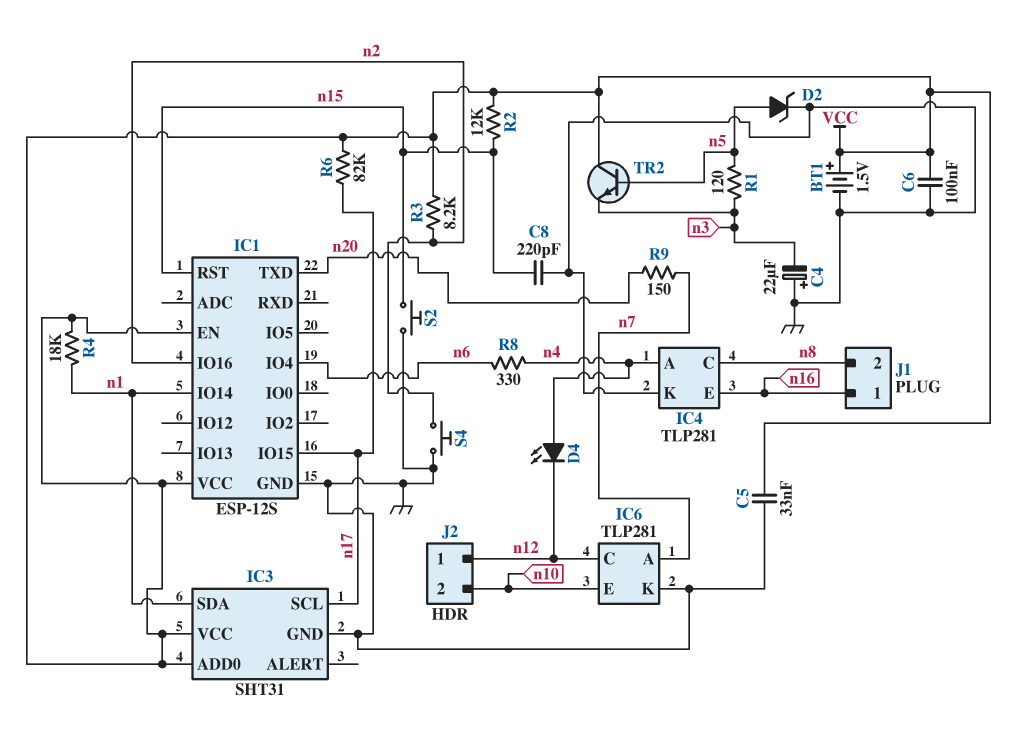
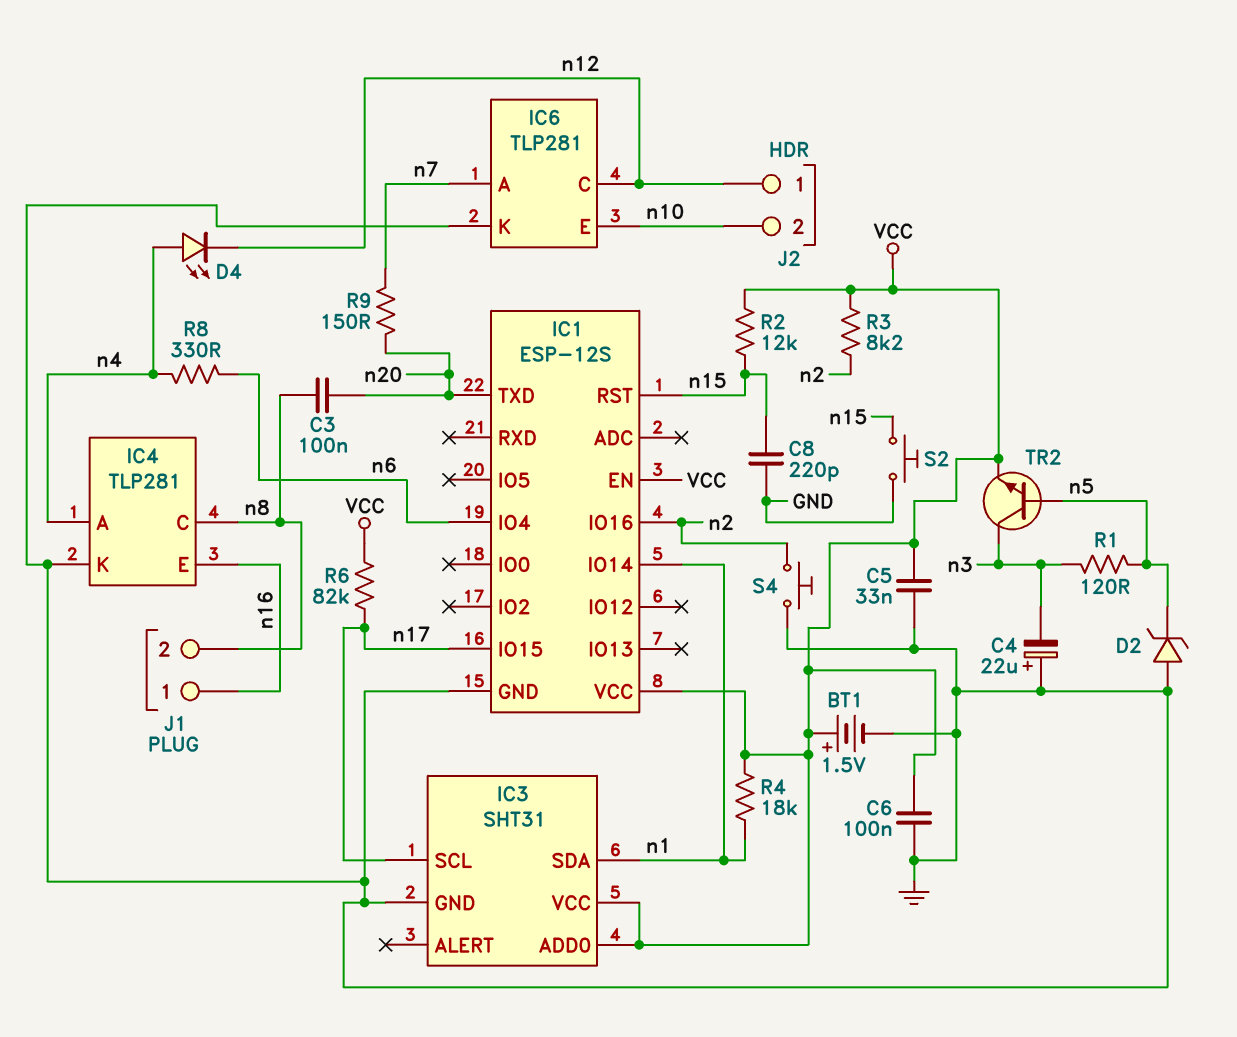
C3: none -> 100nF (n8, n20)
D2: zener (A n5, K GND) -> zener (A GND, K n5)
TR2: NPN (B n5, C VCC, E n3) -> NPN (B n5, C n3, E VCC)

